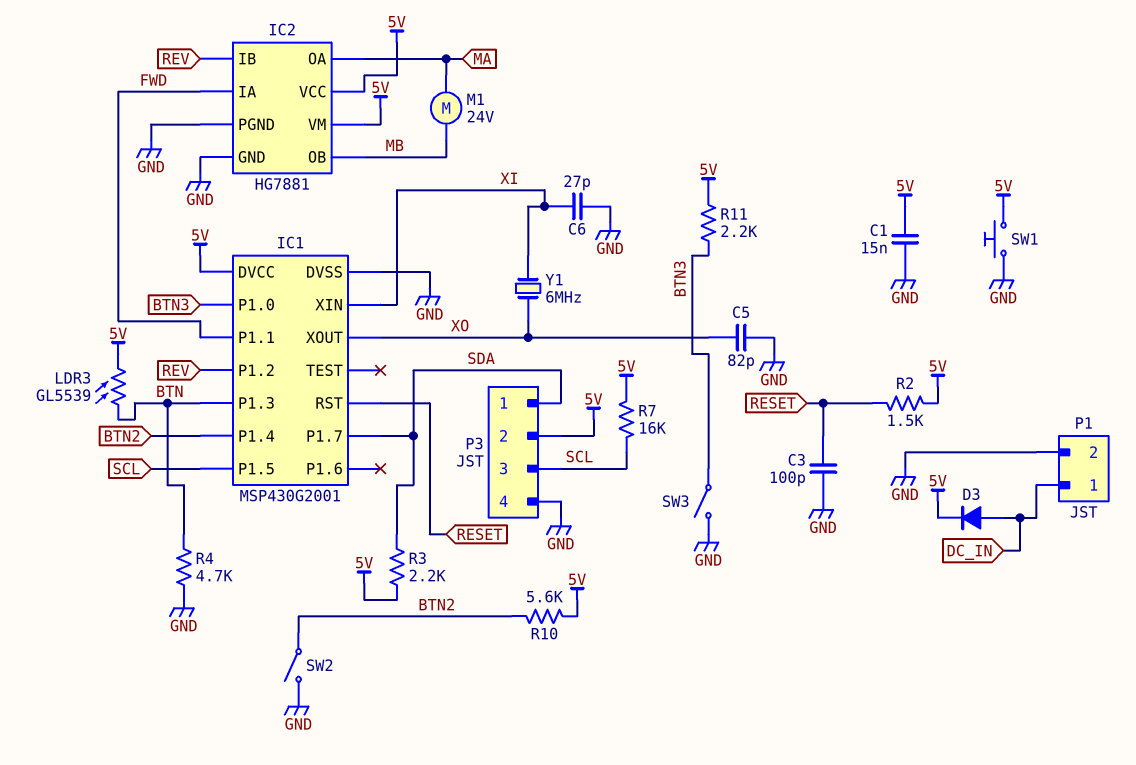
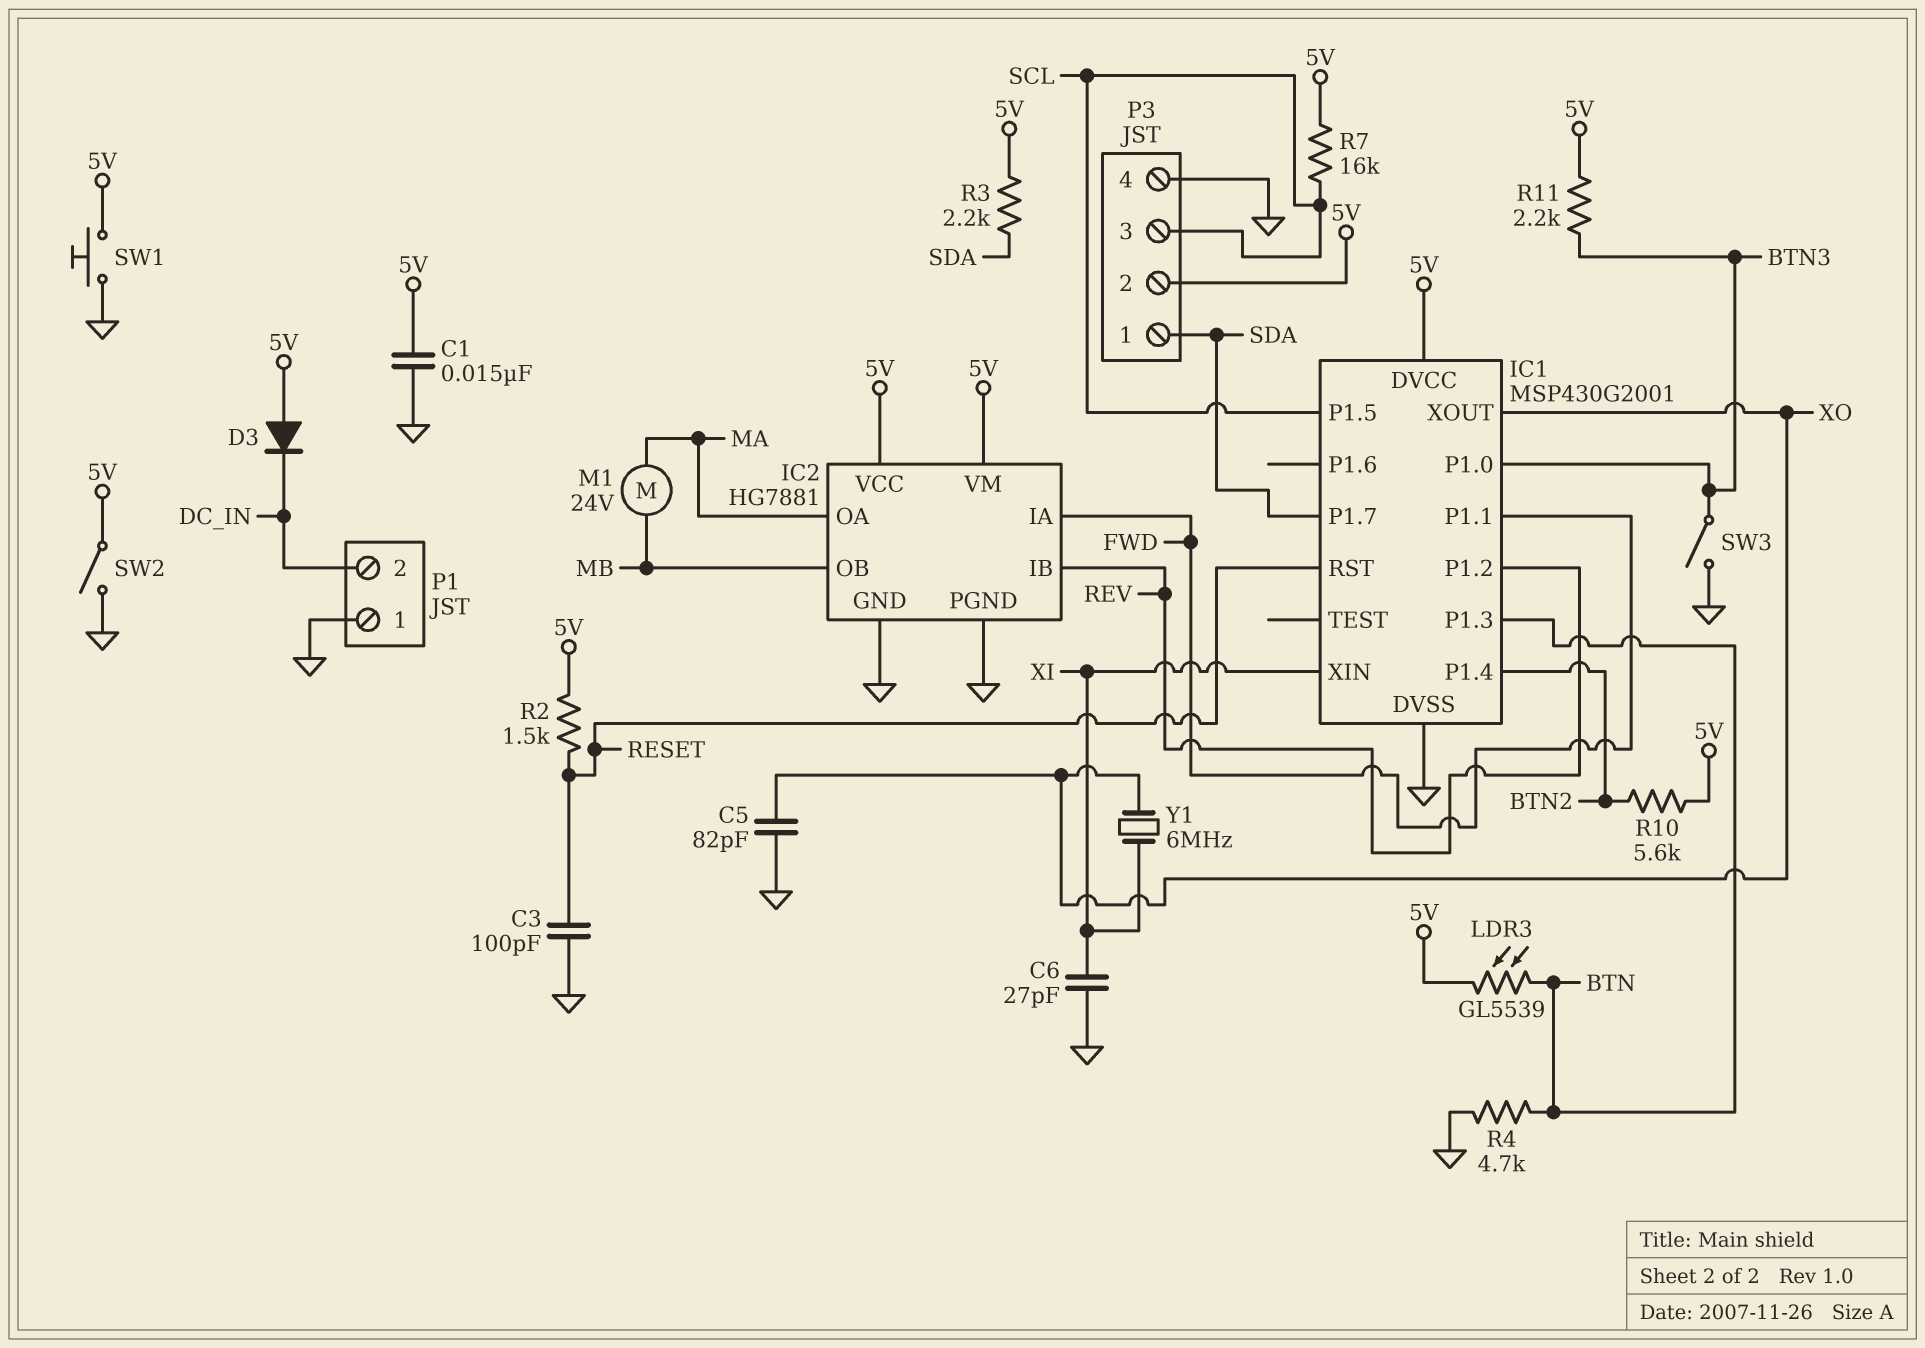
D3: diode (A DC_IN, K 5V) -> diode (A 5V, K DC_IN)
P1 pin 1: DC_IN -> GND
P1 pin 2: GND -> DC_IN
SW2: switch (BTN2, GND) -> switch (5V, GND)

